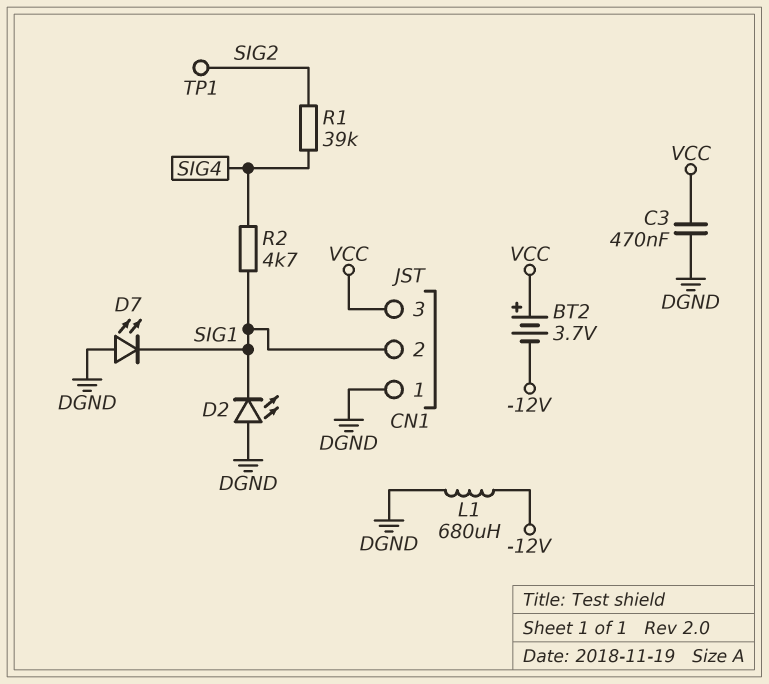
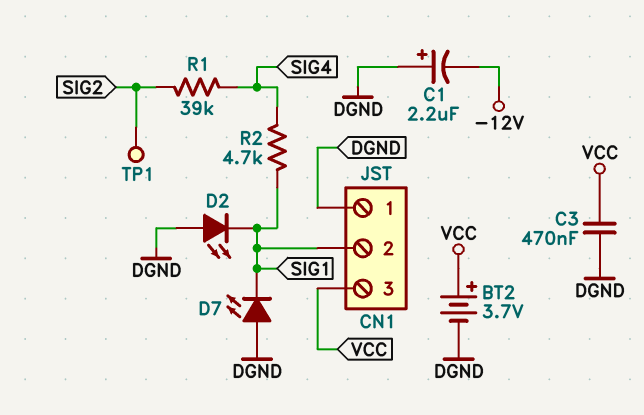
BT2: 3.7V (plus VCC, minus -12V) -> 3.7V (plus VCC, minus DGND)
C1: none -> 2.2uF (plus DGND, minus -12V)
L1: 680uH (-12V, DGND) -> none

